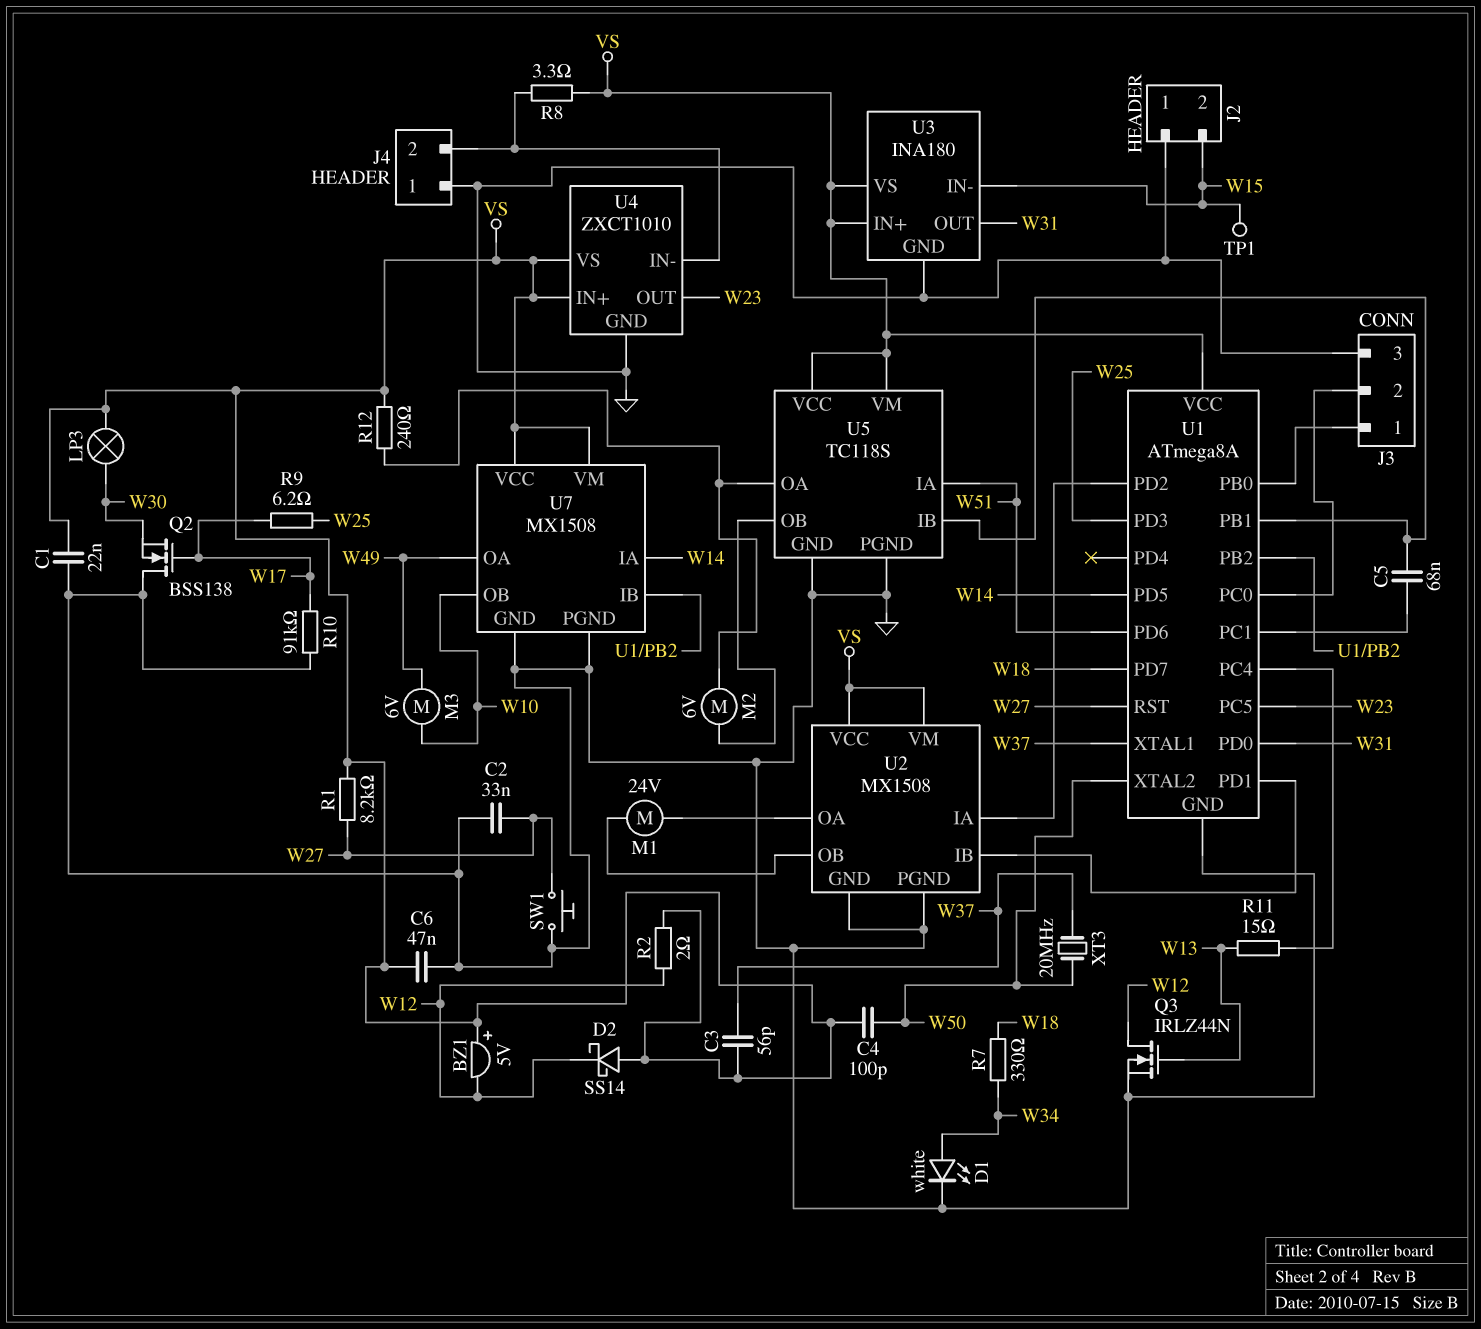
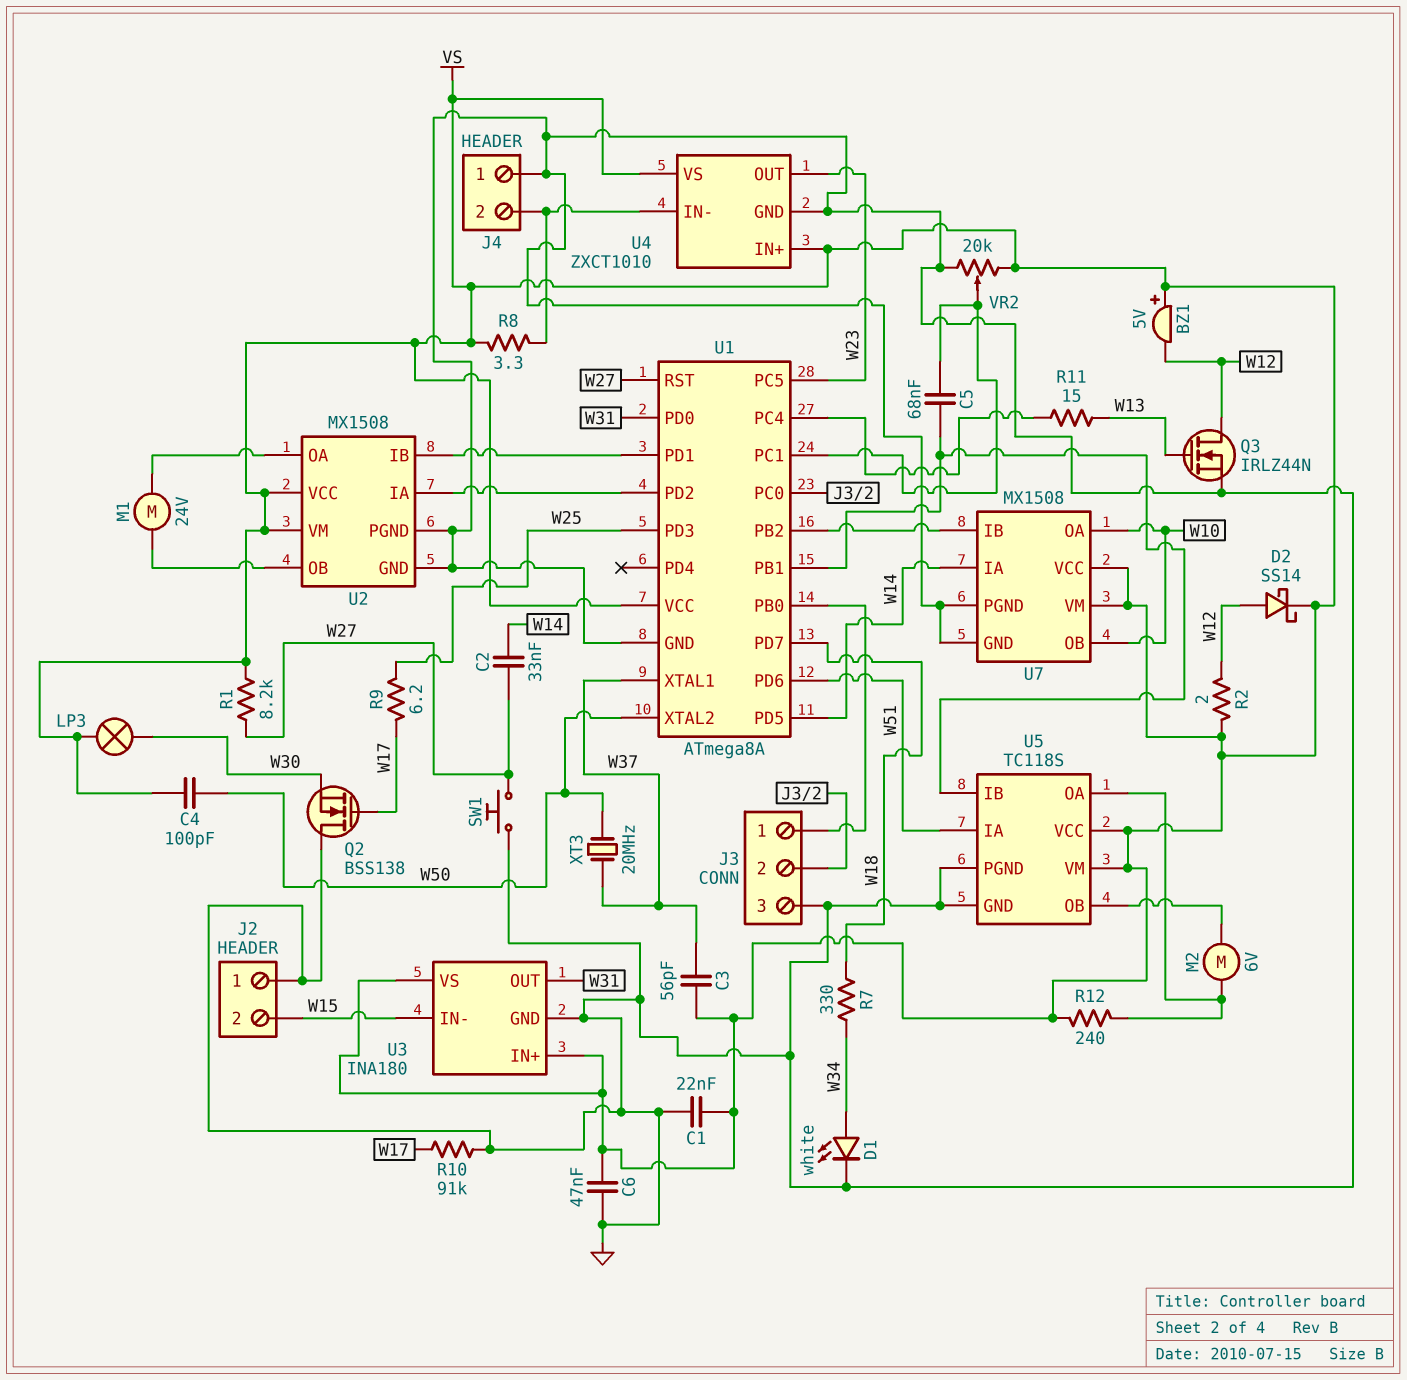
C2: 33nF (GND, W27) -> 33nF (W14, W27)
D2: schottky SS14 (A VS, K W12) -> schottky SS14 (A W12, K VS)
M3: motor 6V (W10, W49) -> none
TP1: test point (W15) -> none
U7 pin OA: W49 -> W10
VR2: none -> 20k (GND, VS, wiper U1/PC1)

